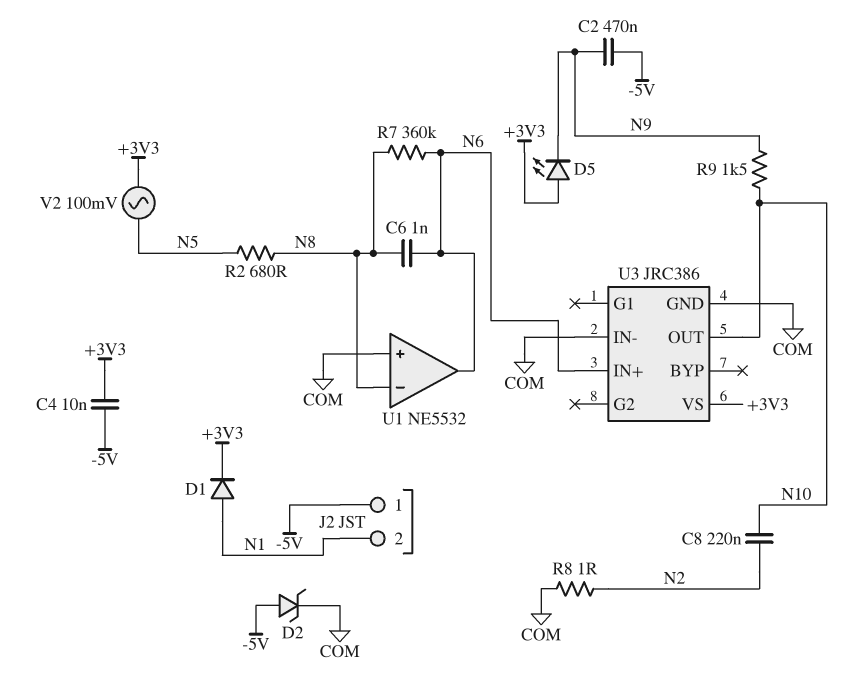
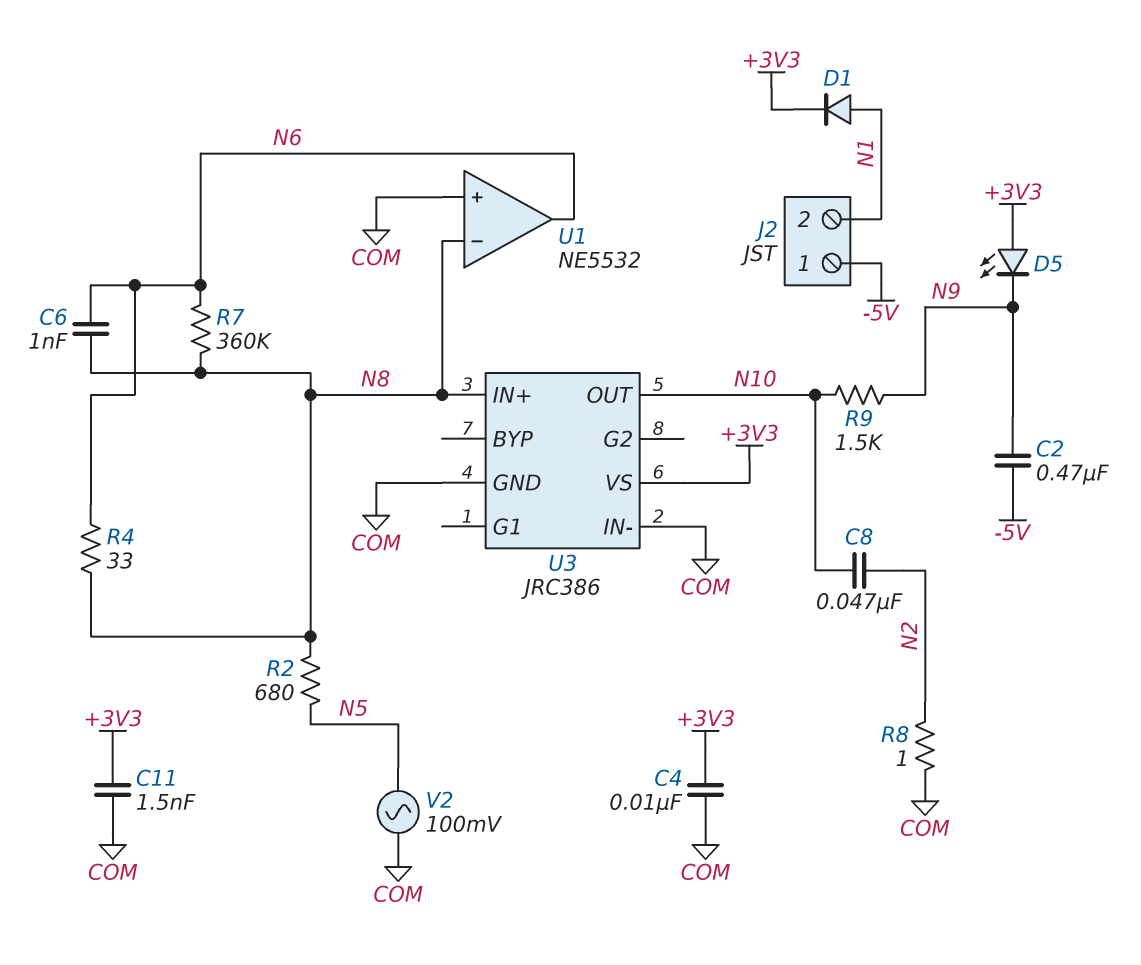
C4: 10nF (+3V3, -5V) -> 10nF (+3V3, COM)
C8: 220nF (N2, N10) -> 47nF (N2, N10)
C11: none -> 1.5nF (+3V3, COM)
D2: zener (A -5V, K COM) -> none
R4: none -> 33 (N6, N8)
U3 pin IN+: N6 -> N8
V2: AC 100mV (+3V3, N5) -> AC 100mV (COM, N5)

